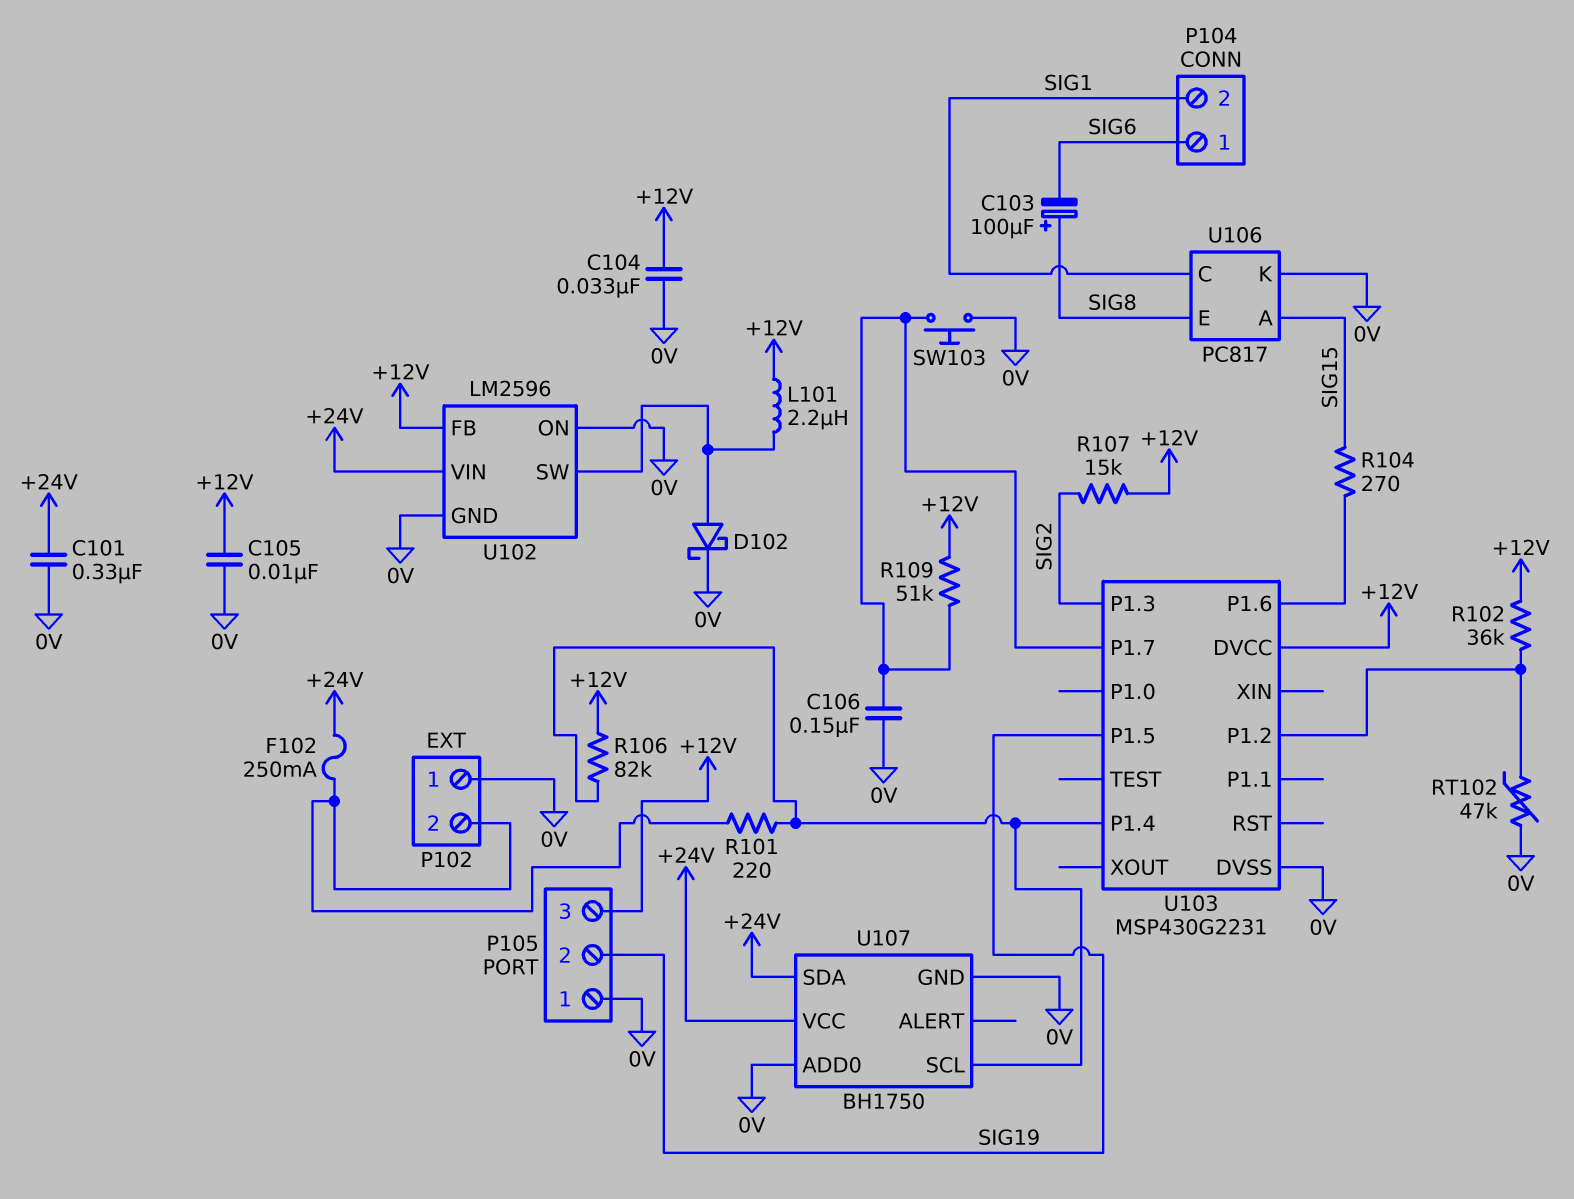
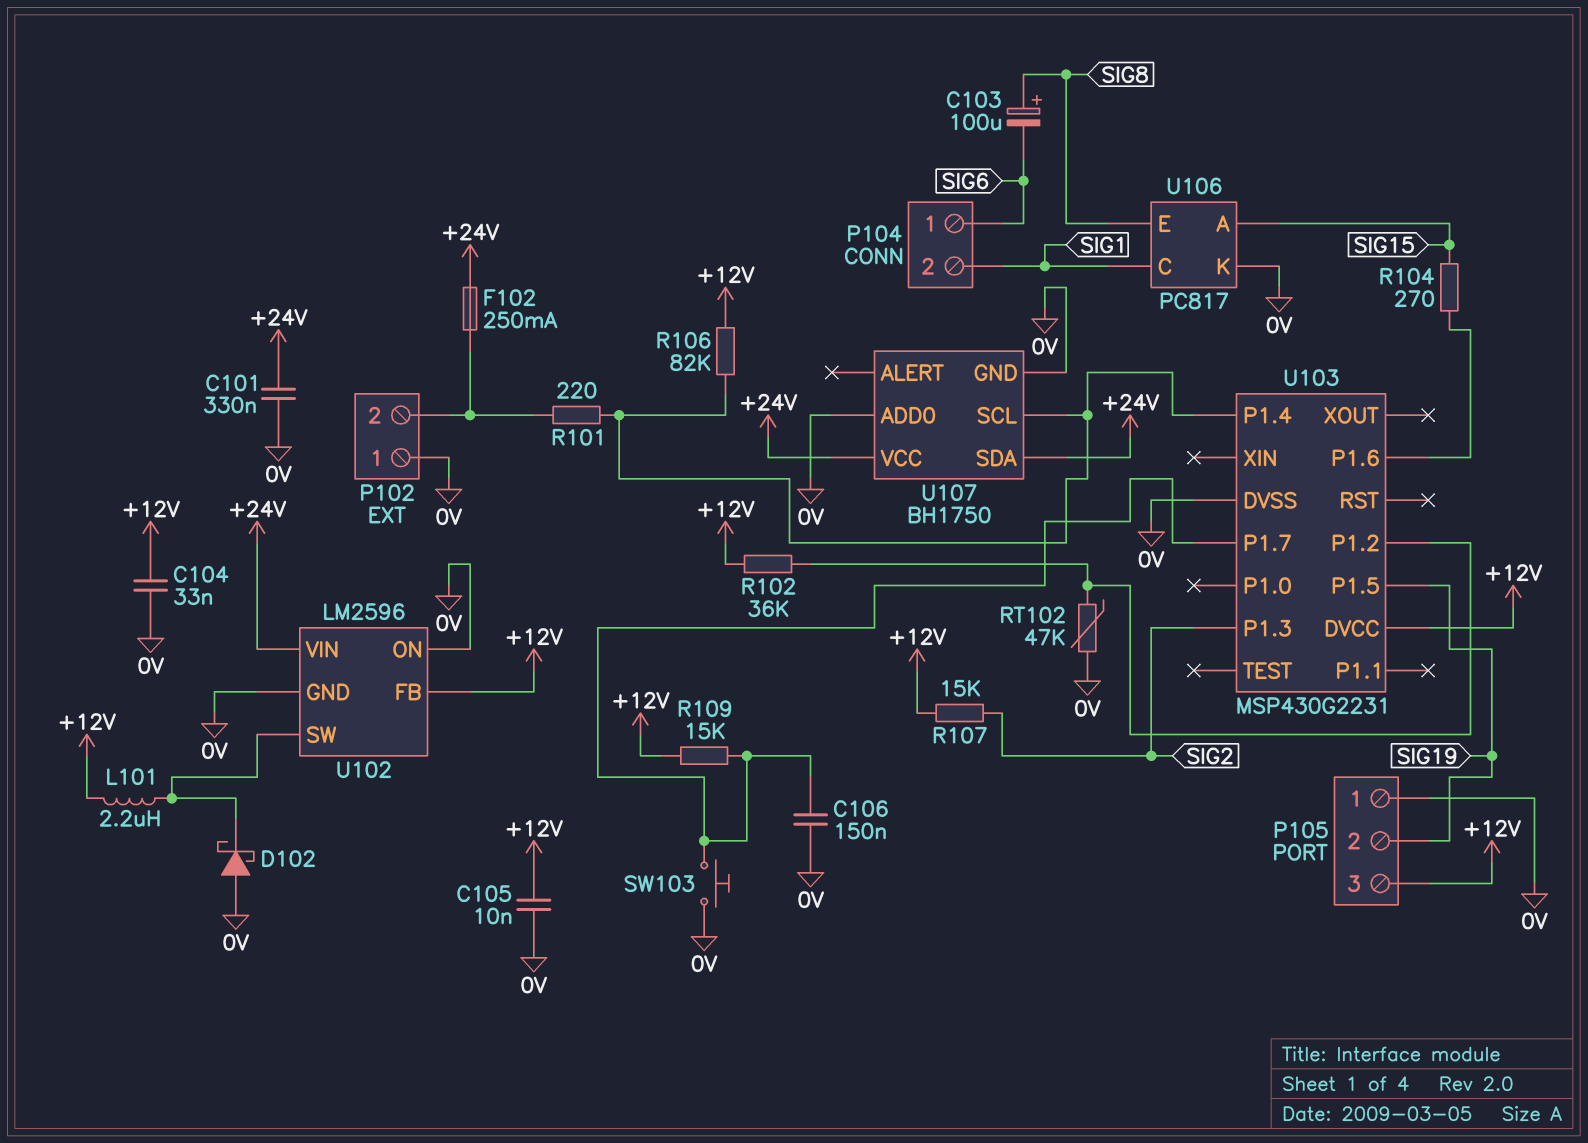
D102: schottky (A U102/SW, K 0V) -> schottky (A 0V, K U102/SW)
R109: 51k (+12V, U103/P1.7) -> 15k (+12V, U103/P1.7)

